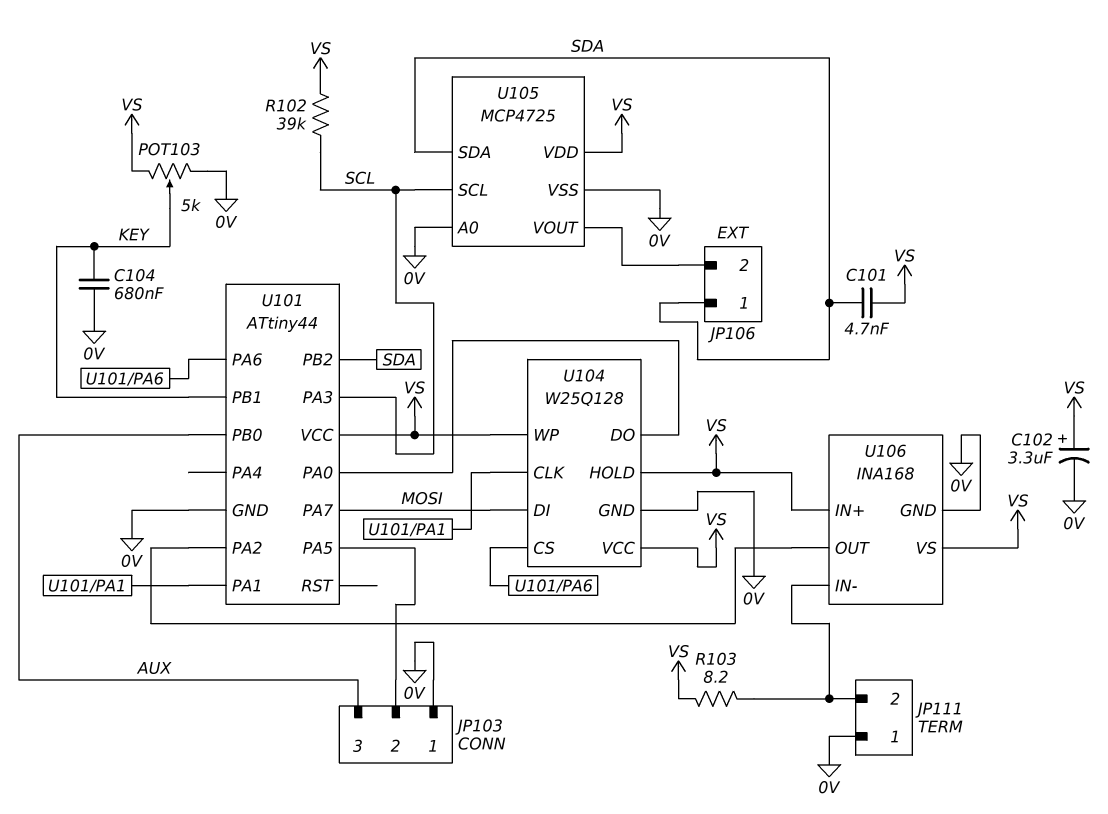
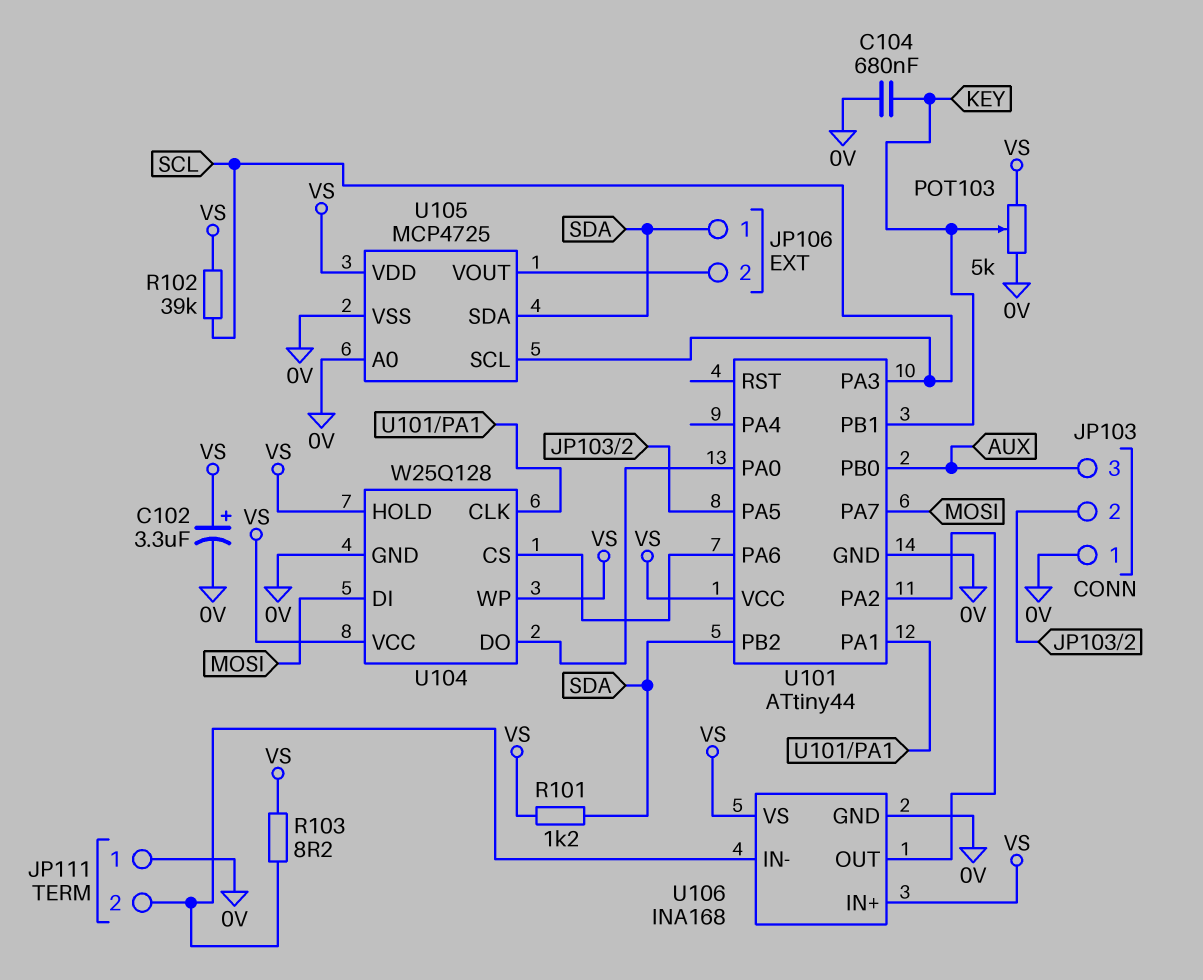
C101: 4.7nF (SDA, VS) -> none
R101: none -> 1.2k (SDA, VS)

